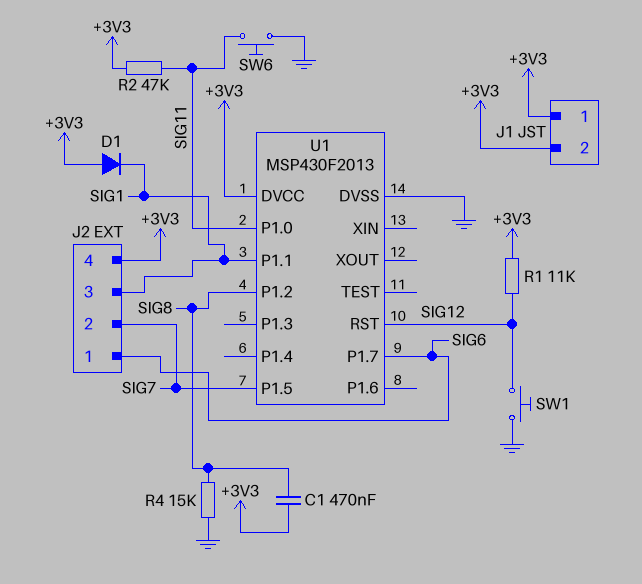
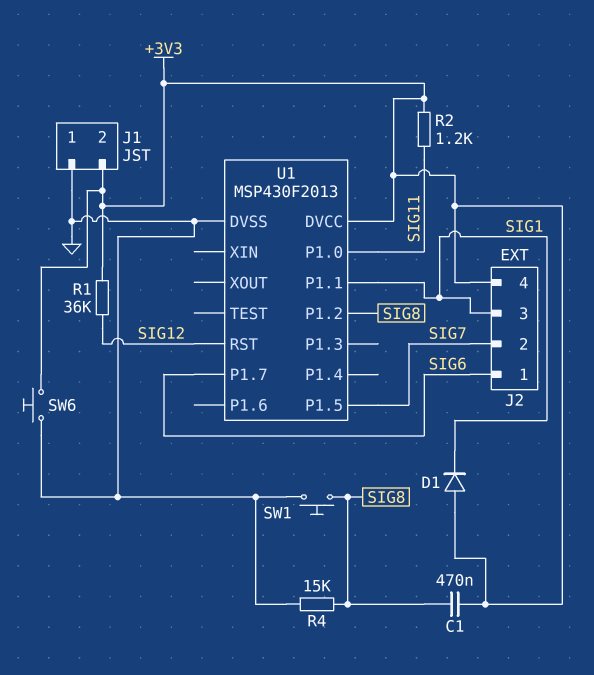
J1 pin 1: +3V3 -> GND
R1: 11k (+3V3, SIG12) -> 36k (+3V3, SIG12)
R2: 47k (+3V3, SIG11) -> 1.2k (+3V3, SIG11)
SW1: button (GND, SIG12) -> button (GND, SIG8)
SW6: button (GND, SIG11) -> button (+3V3, GND)

